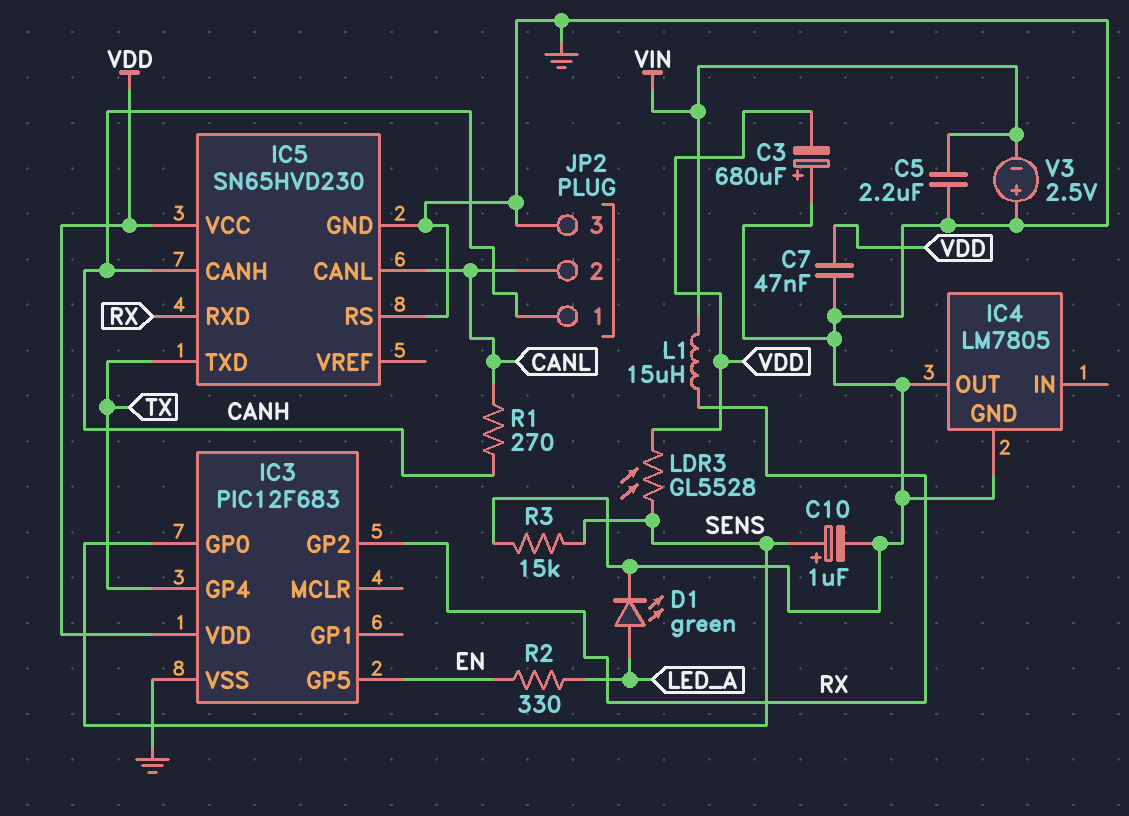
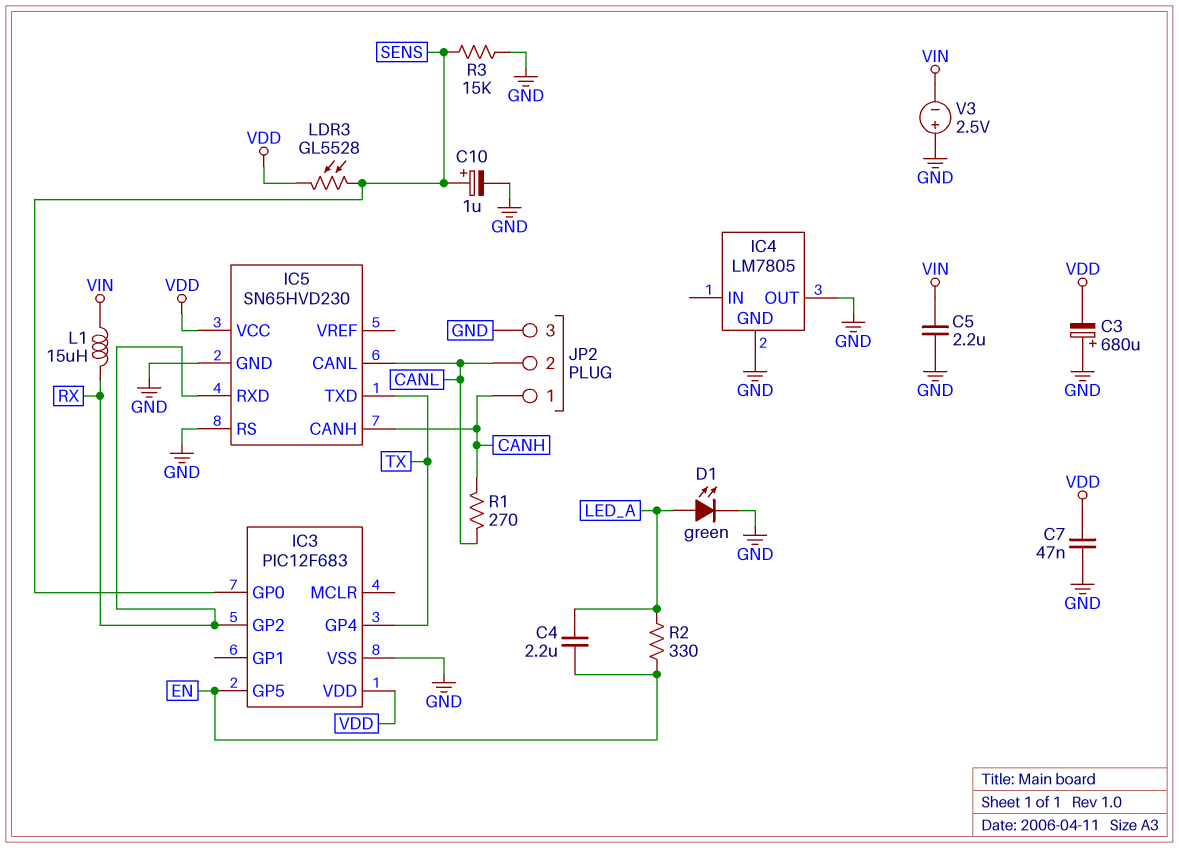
C4: none -> 2.2uF (EN, LED_A)

